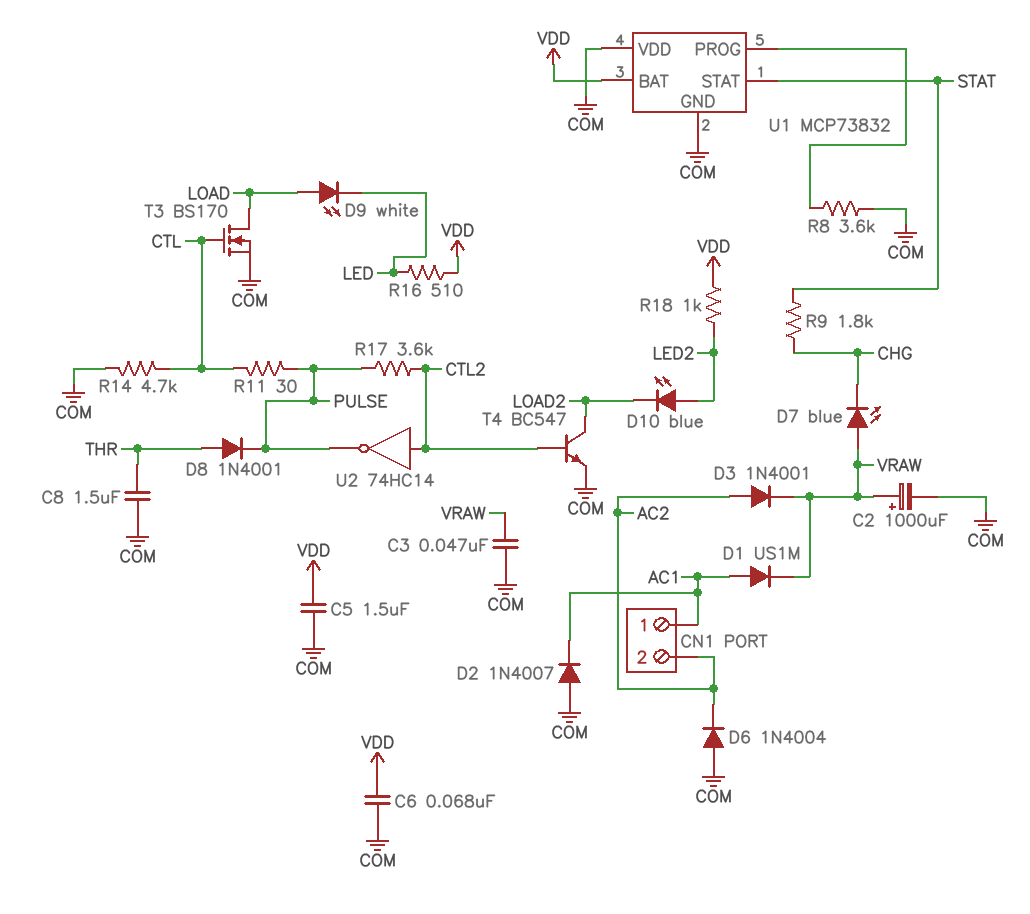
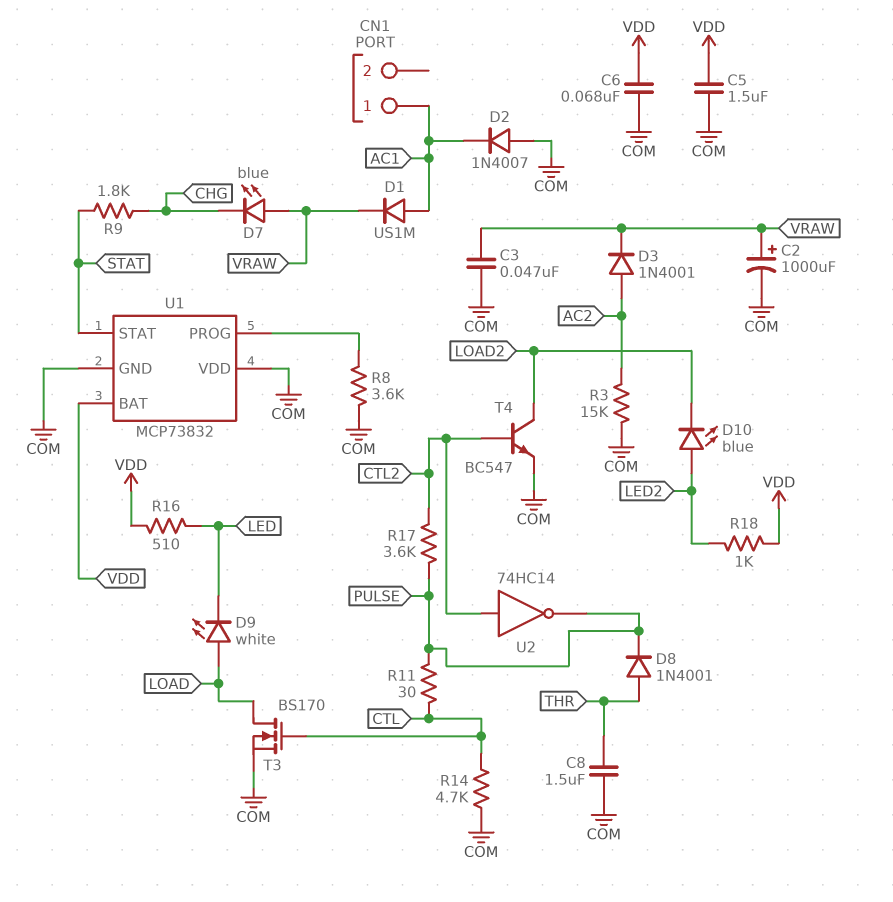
CN1 pin 2: AC2 -> none
D6: diode 1N4004 (A COM, K AC2) -> none
R3: none -> 15k (AC2, COM)

